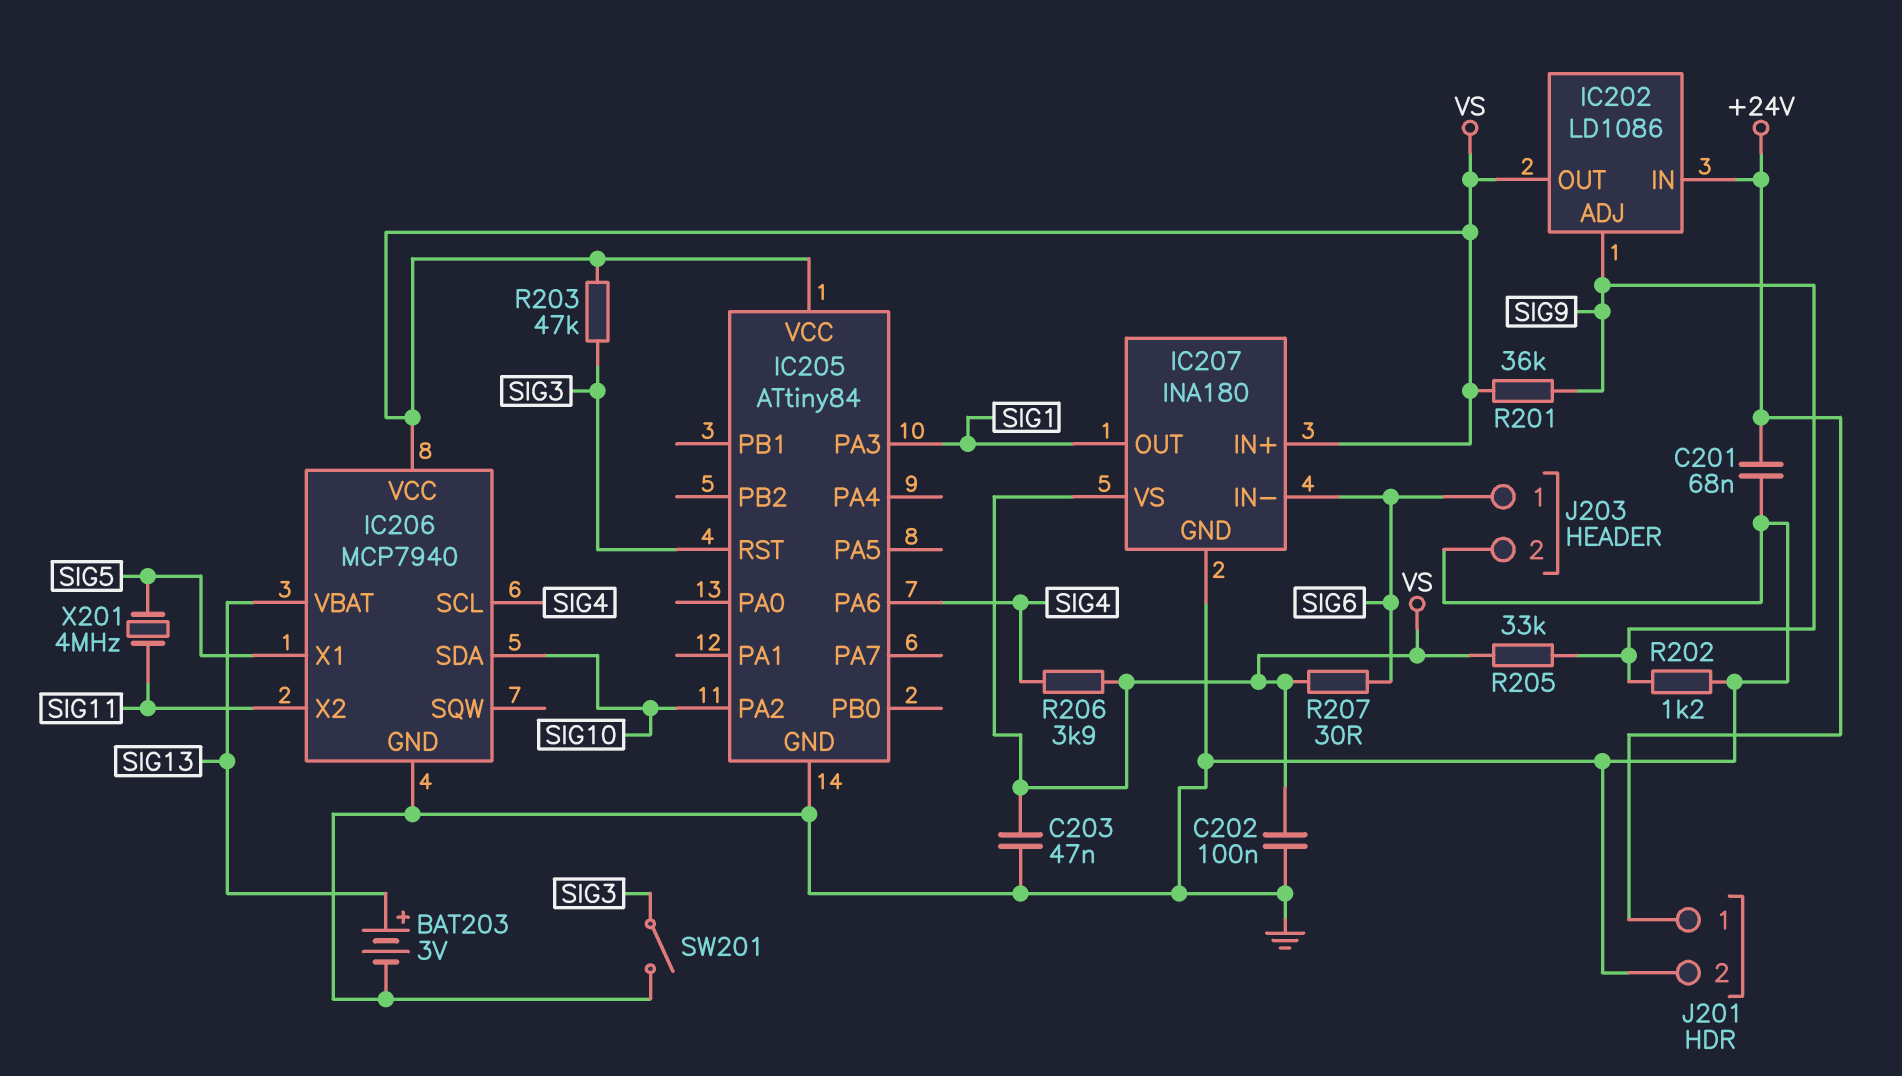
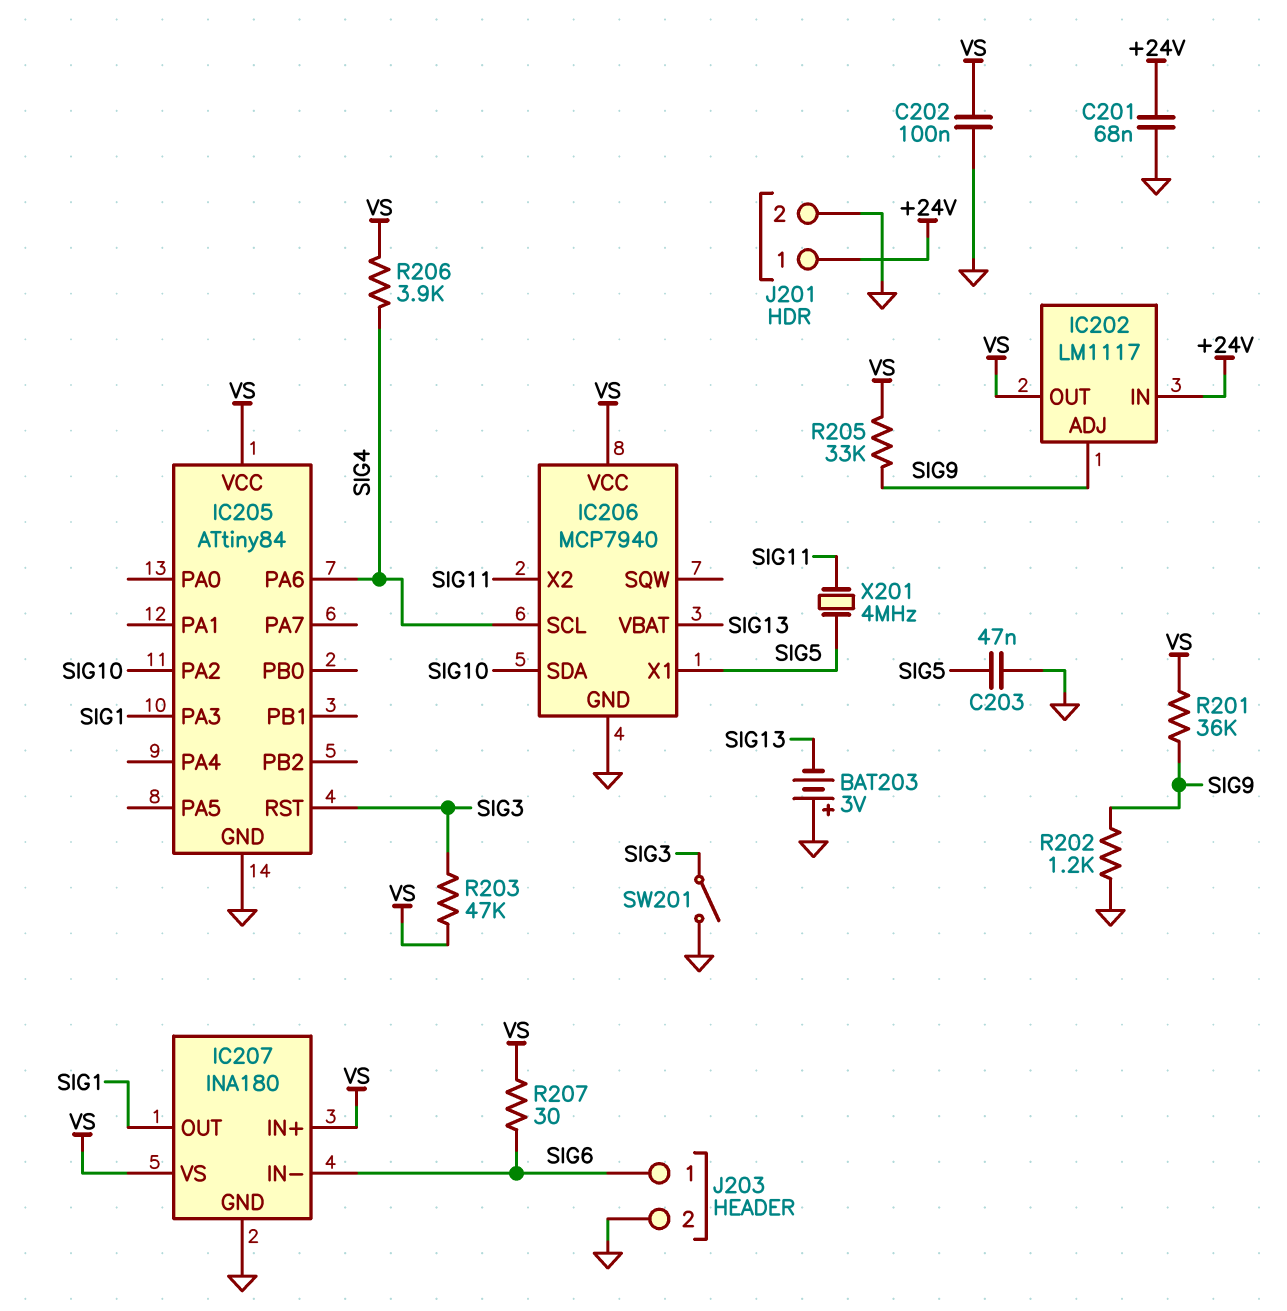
BAT203: 3V (plus SIG13, minus GND) -> 3V (plus GND, minus SIG13)
C203: 47nF (GND, VS) -> 47nF (GND, SIG5)
IC202: LD1086 -> LM1117

